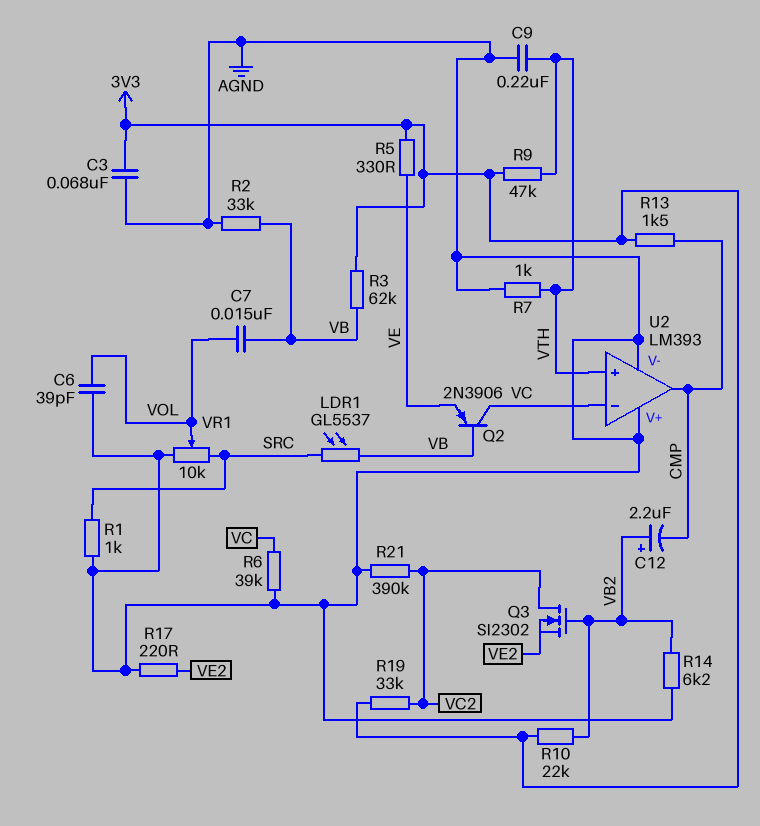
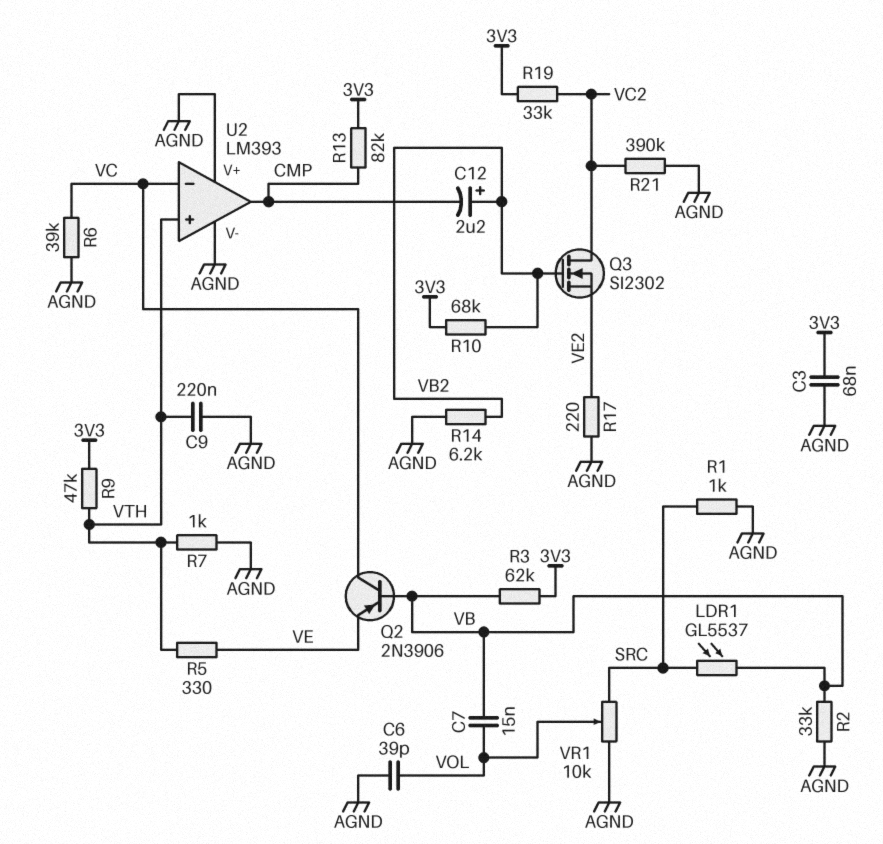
R5: 330 (3V3, VE) -> 330 (VE, VTH)
R10: 22k (3V3, VB2) -> 68k (3V3, VB2)
R13: 1.5k (3V3, CMP) -> 82k (3V3, CMP)

